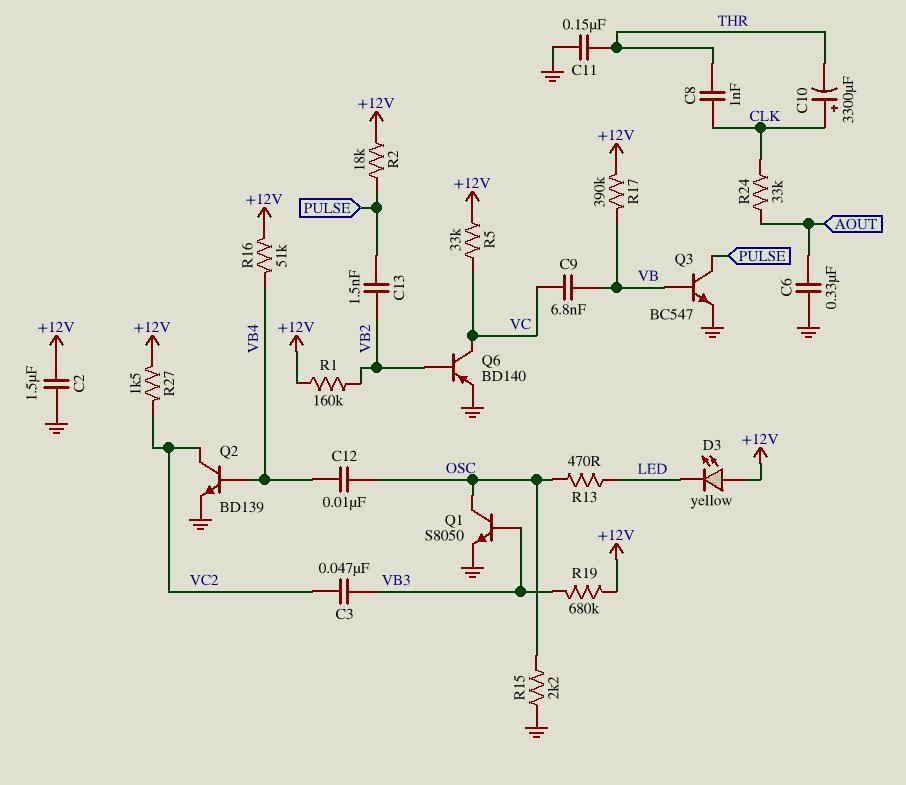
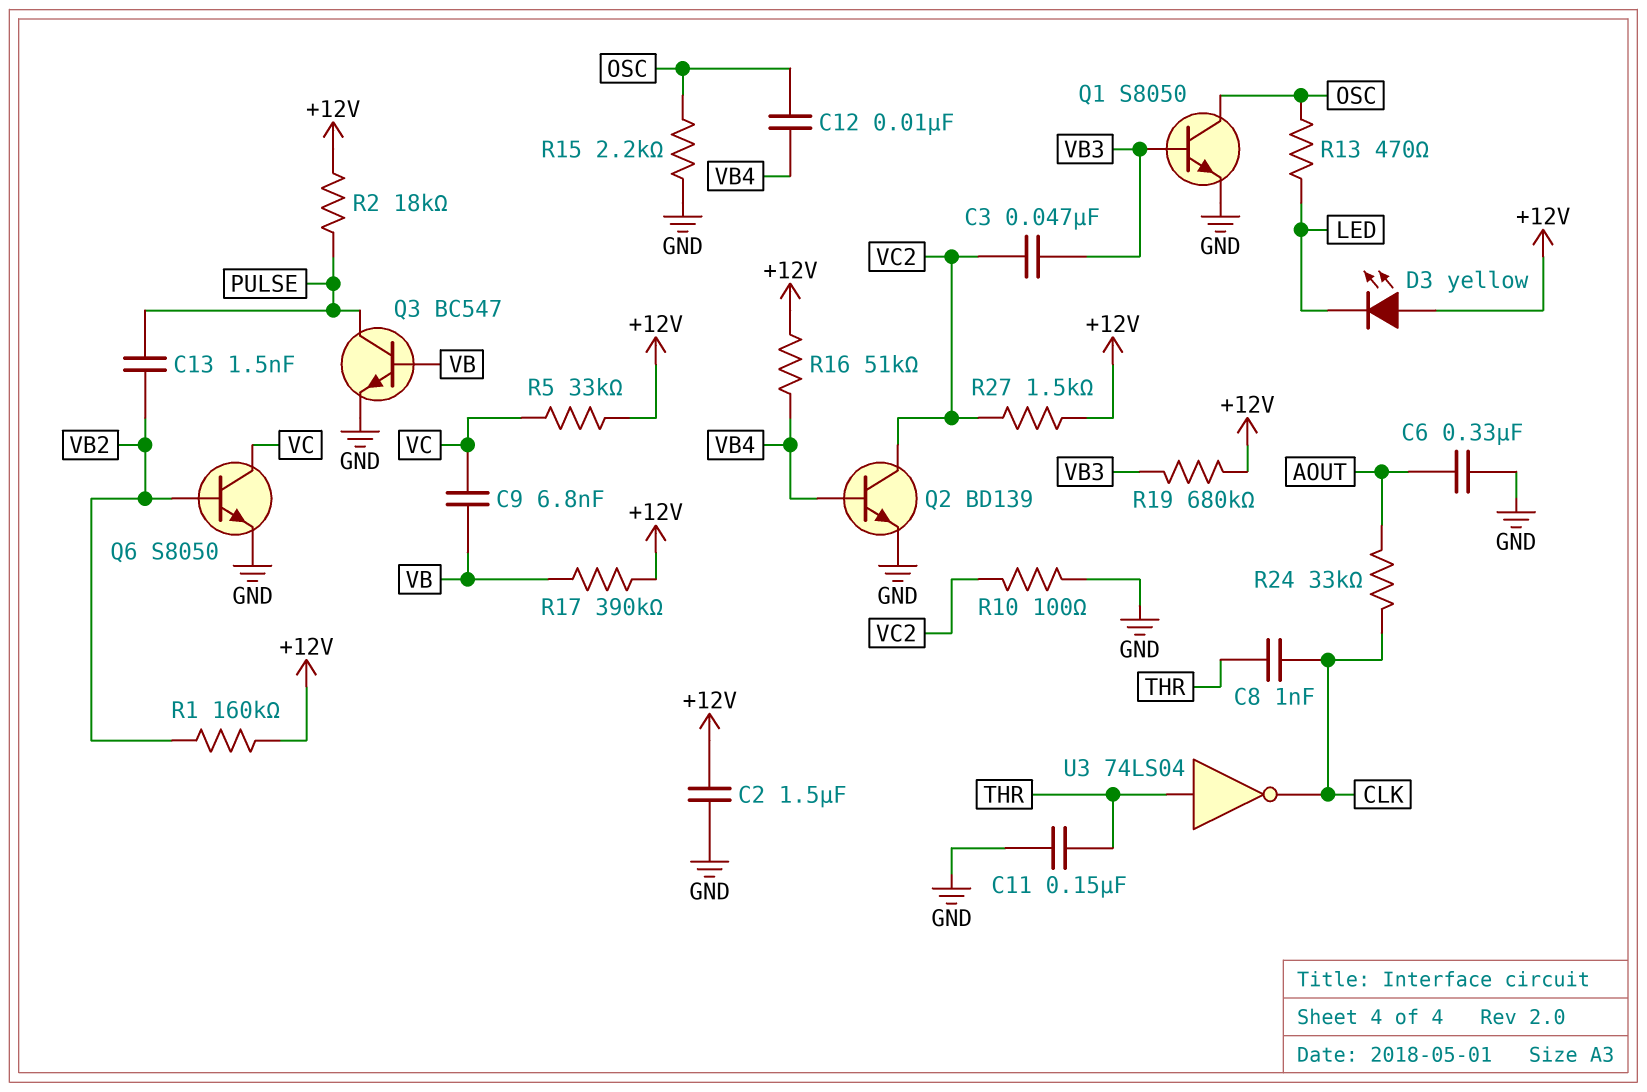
C10: 3300uF (plus CLK, minus THR) -> none
Q6: PNP BD140 (B VB2, C VC, E GND) -> NPN S8050 (B VB2, C VC, E GND)
R10: none -> 100 (GND, VC2)
U3: none -> NOT 74LS04 (in THR, out CLK)

